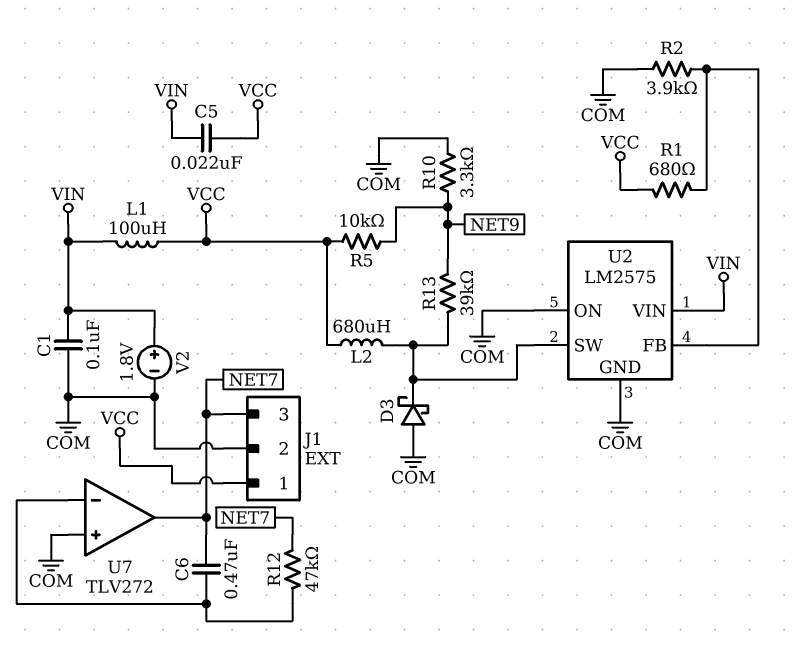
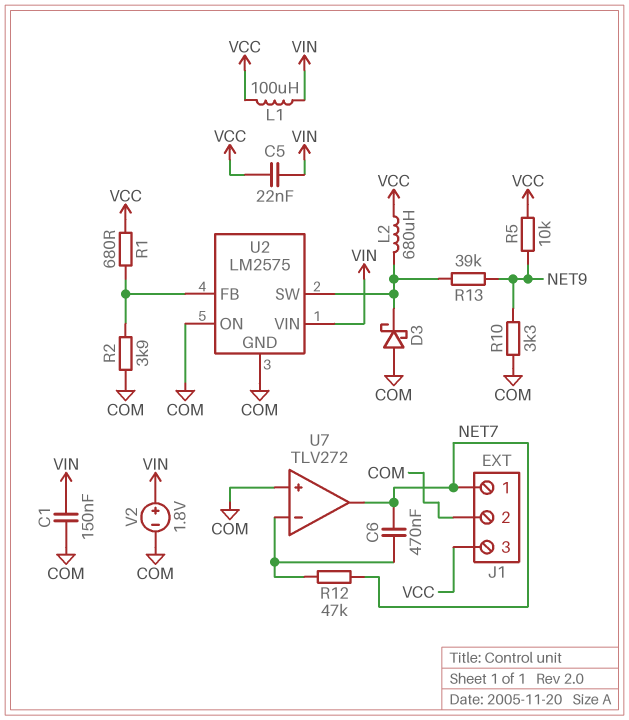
C1: 100nF (COM, VIN) -> 150nF (COM, VIN)
J1 pin 1: VCC -> NET7
J1 pin 3: NET7 -> VCC

